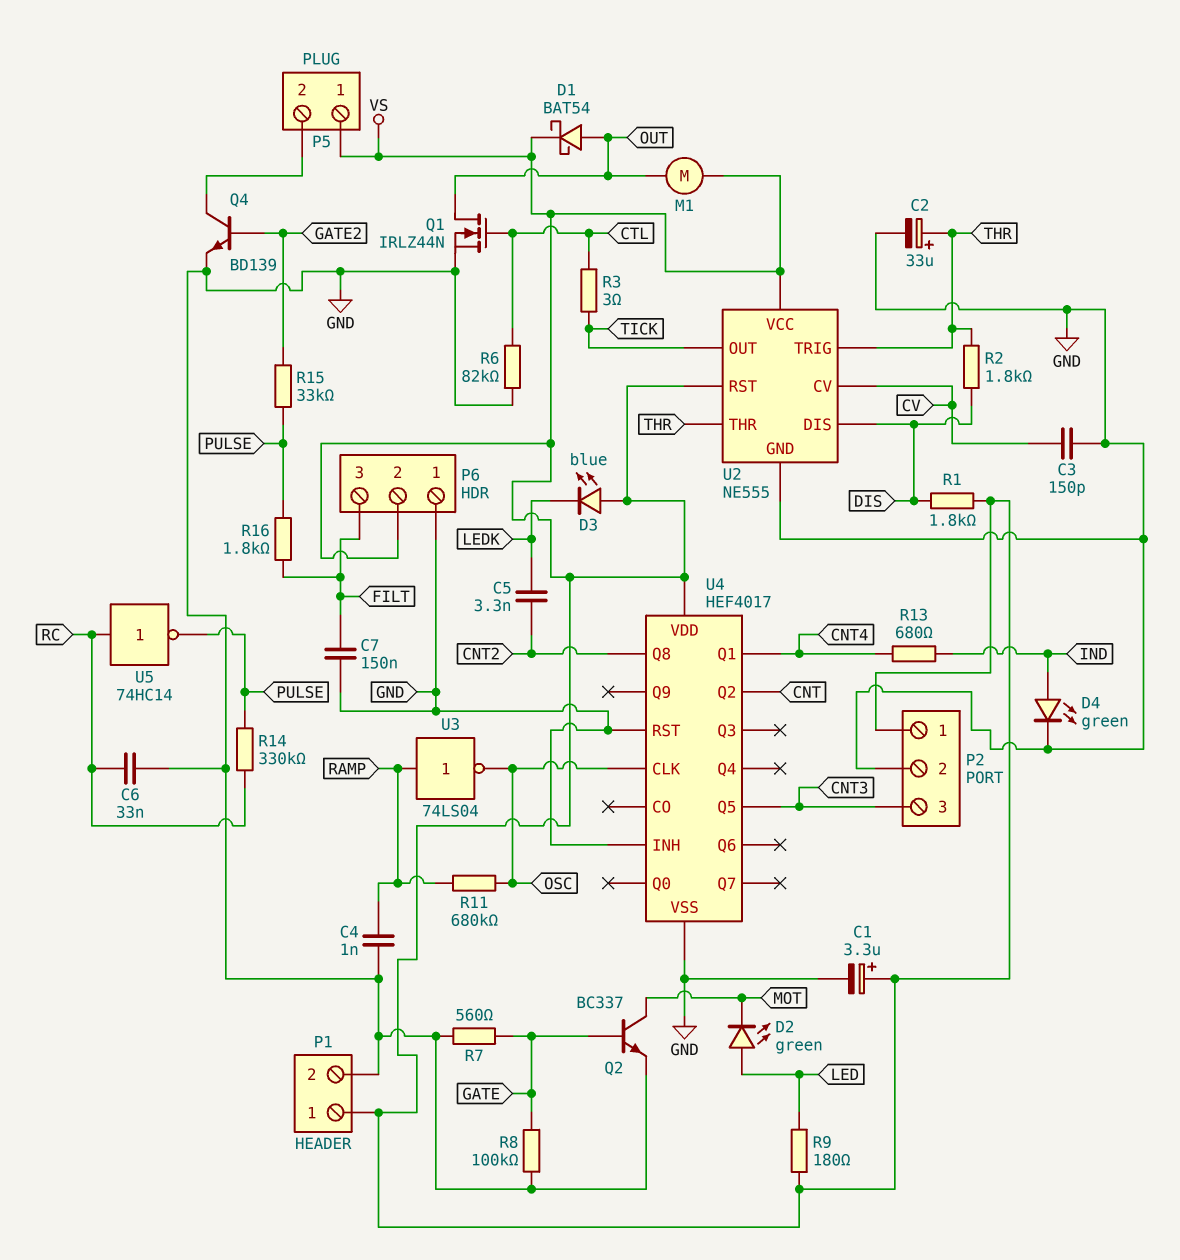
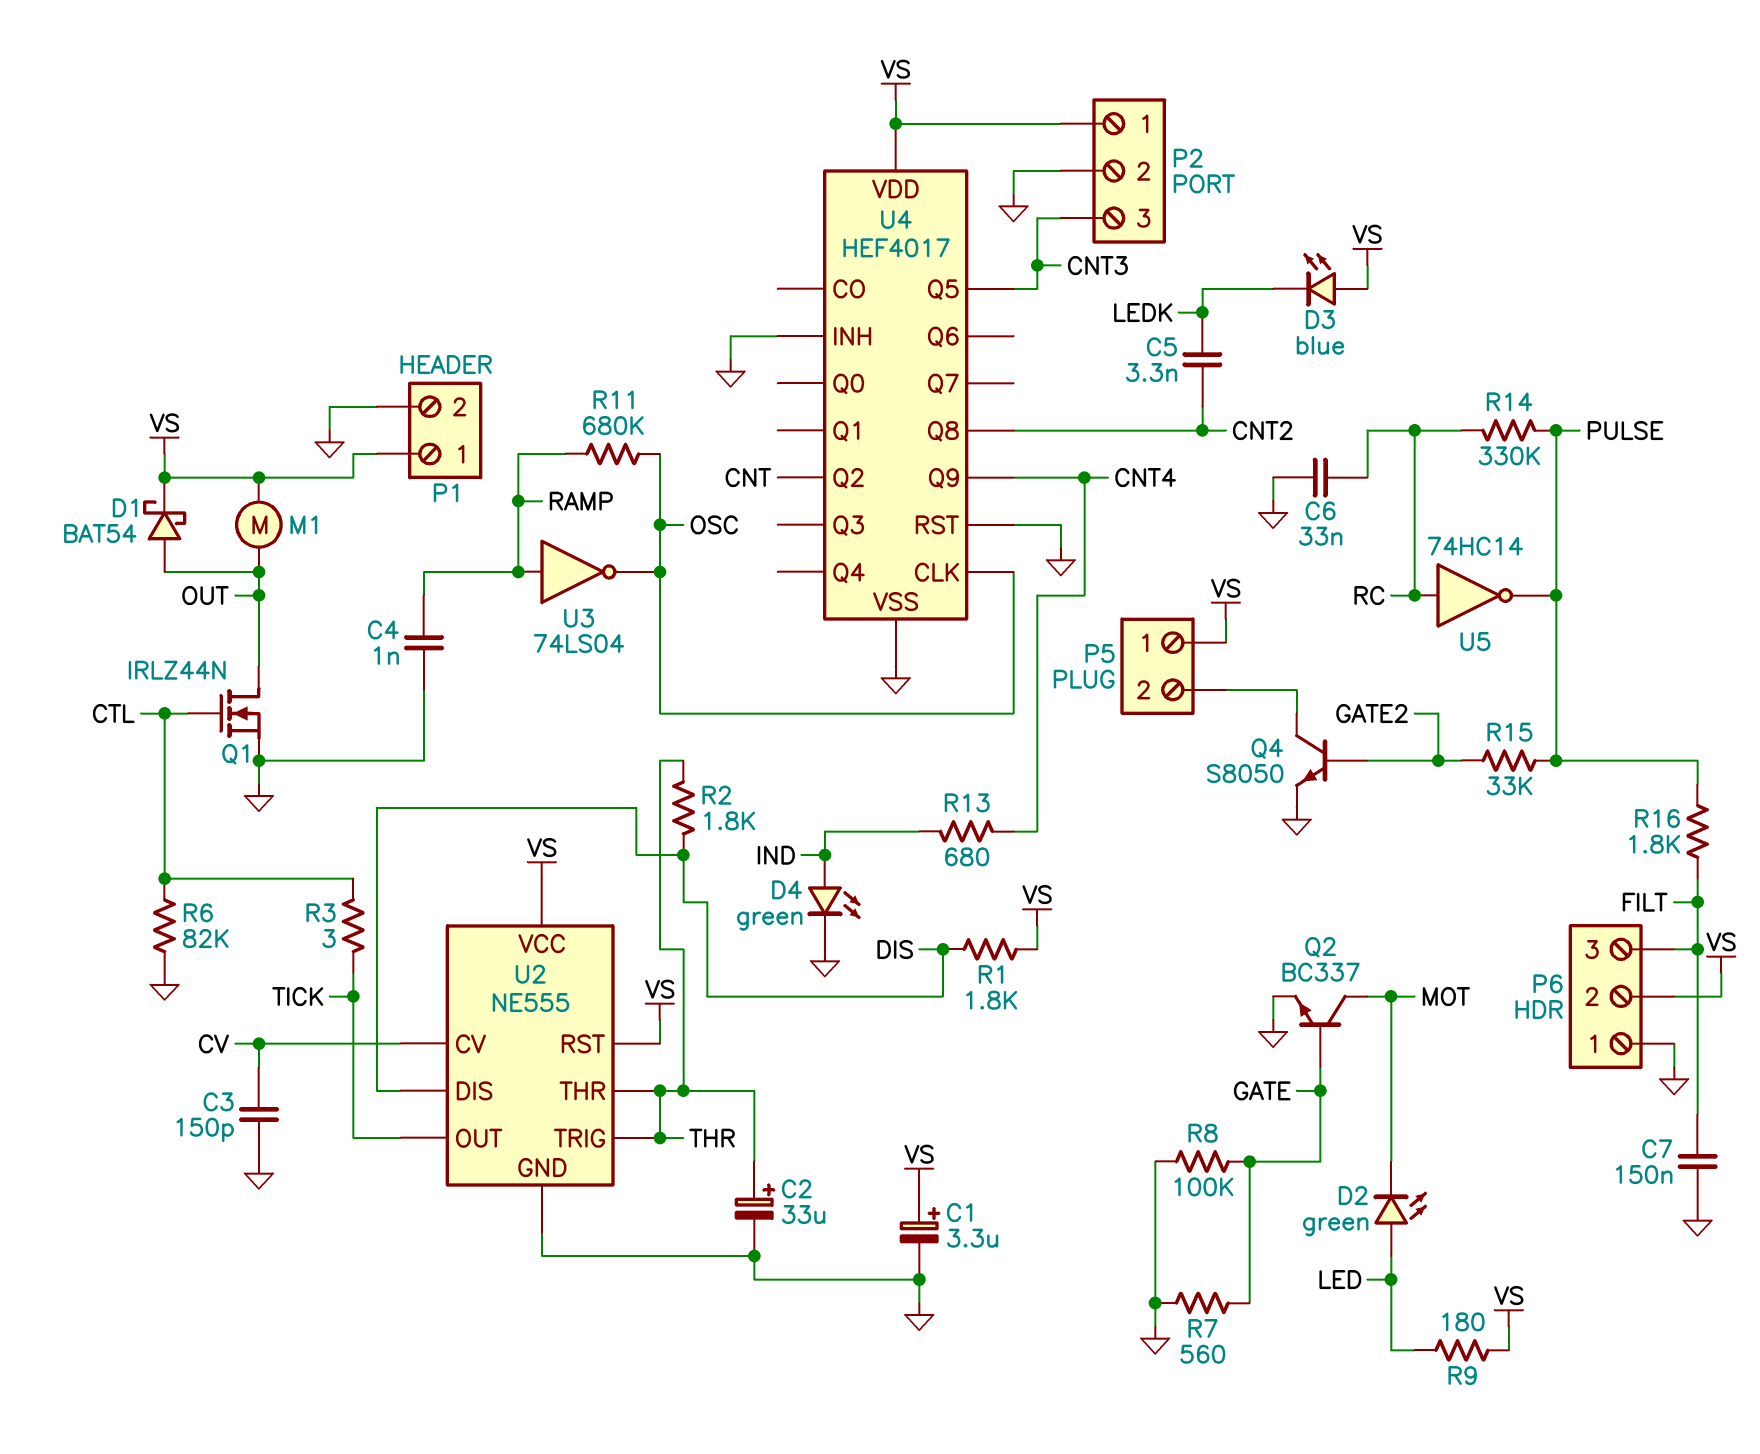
Q4: NPN BD139 (B GATE2, C P5/2, E GND) -> NPN S8050 (B GATE2, C P5/2, E GND)
U4 pin Q1: CNT4 -> none
U4 pin Q9: none -> CNT4

